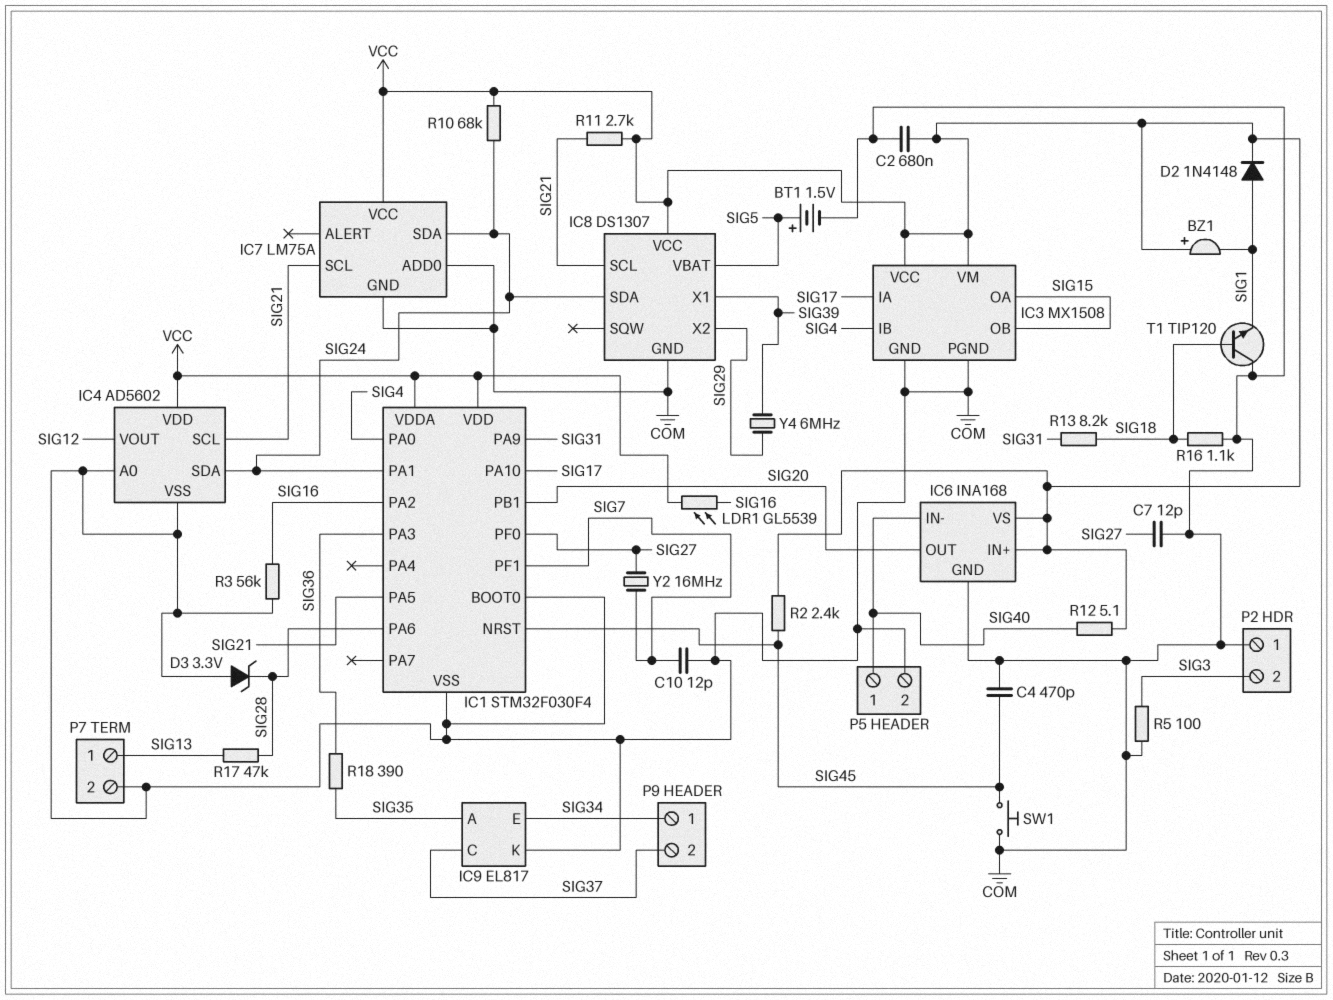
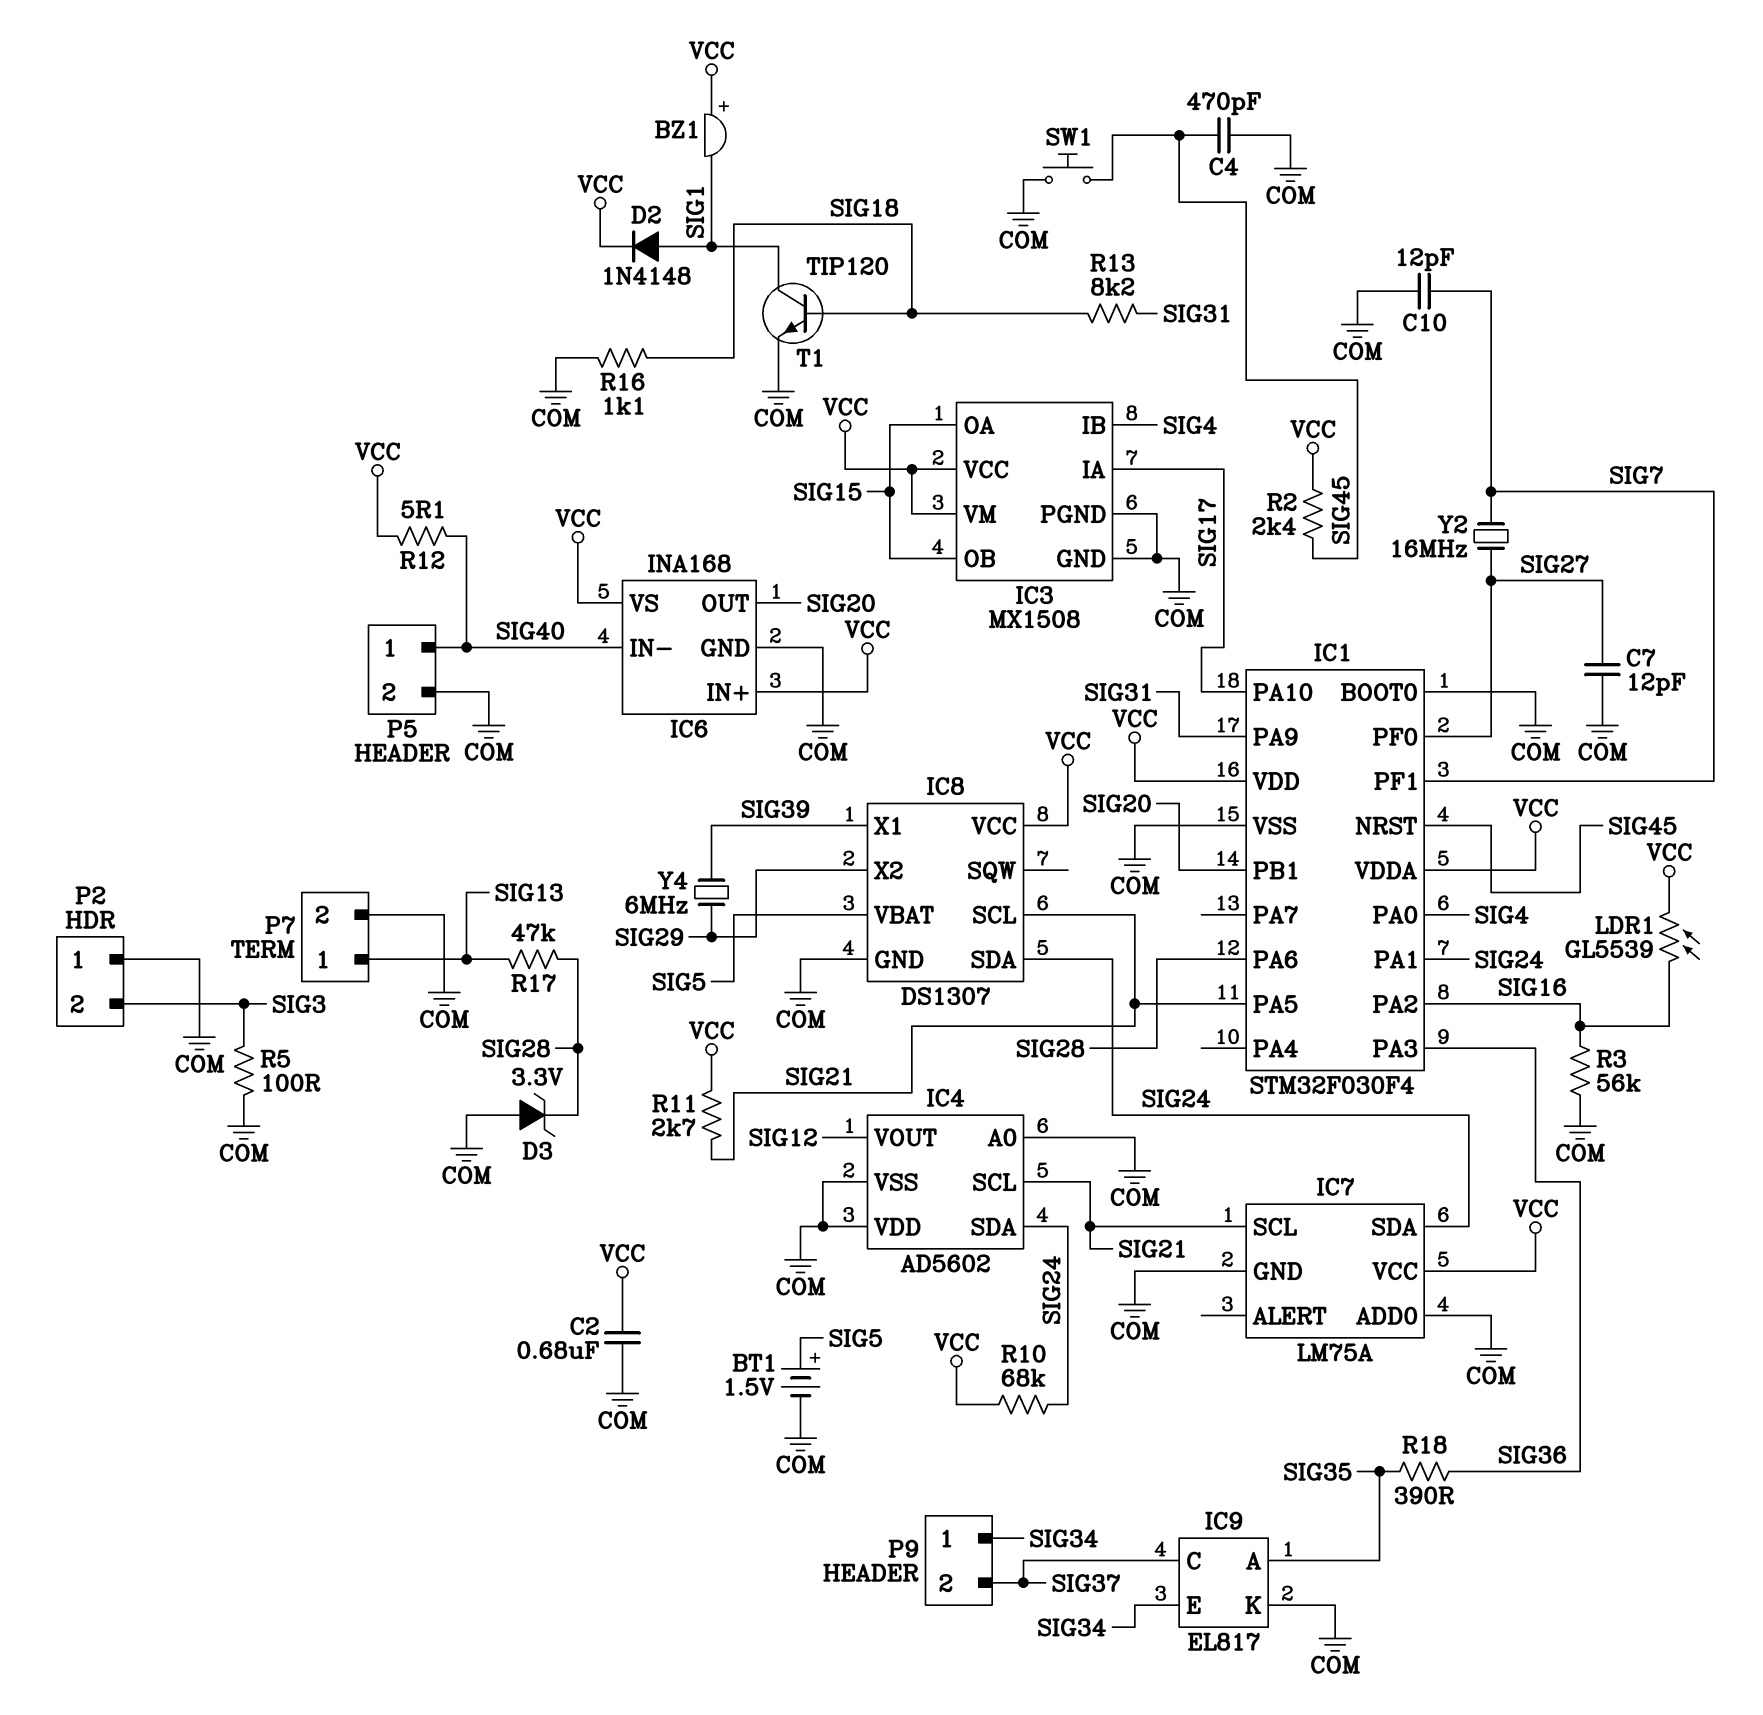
IC4 pin VDD: VCC -> COM
T1: NPN TIP120 (B SIG18, C COM, E SIG1) -> NPN TIP120 (B SIG18, C SIG1, E COM)

